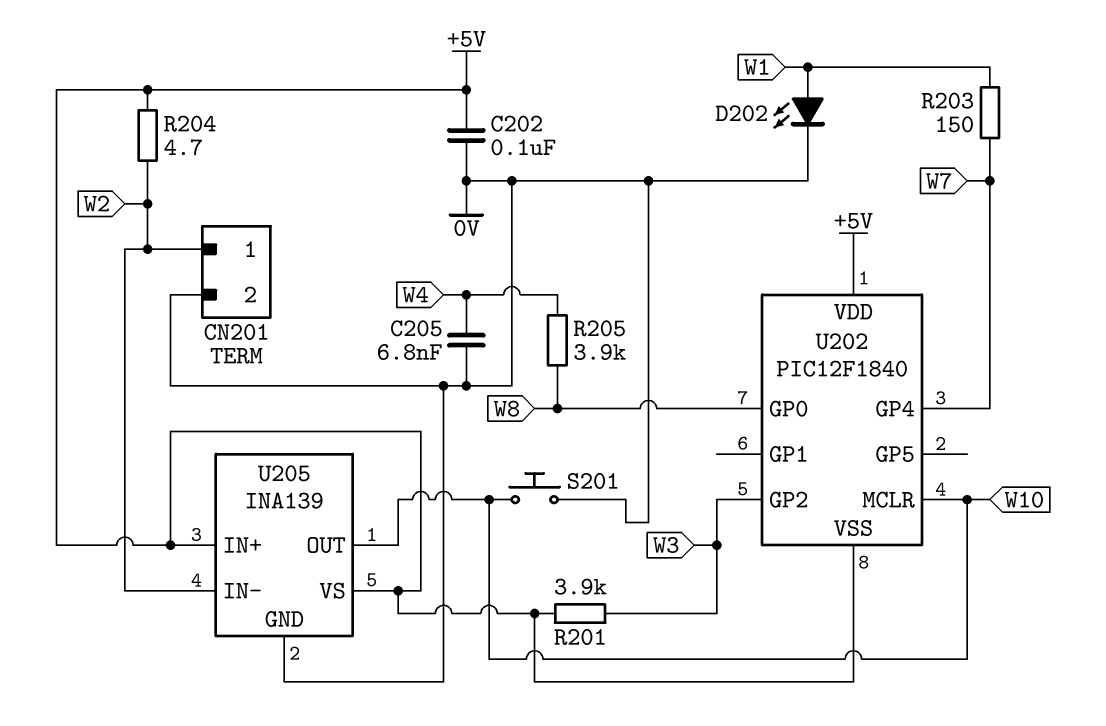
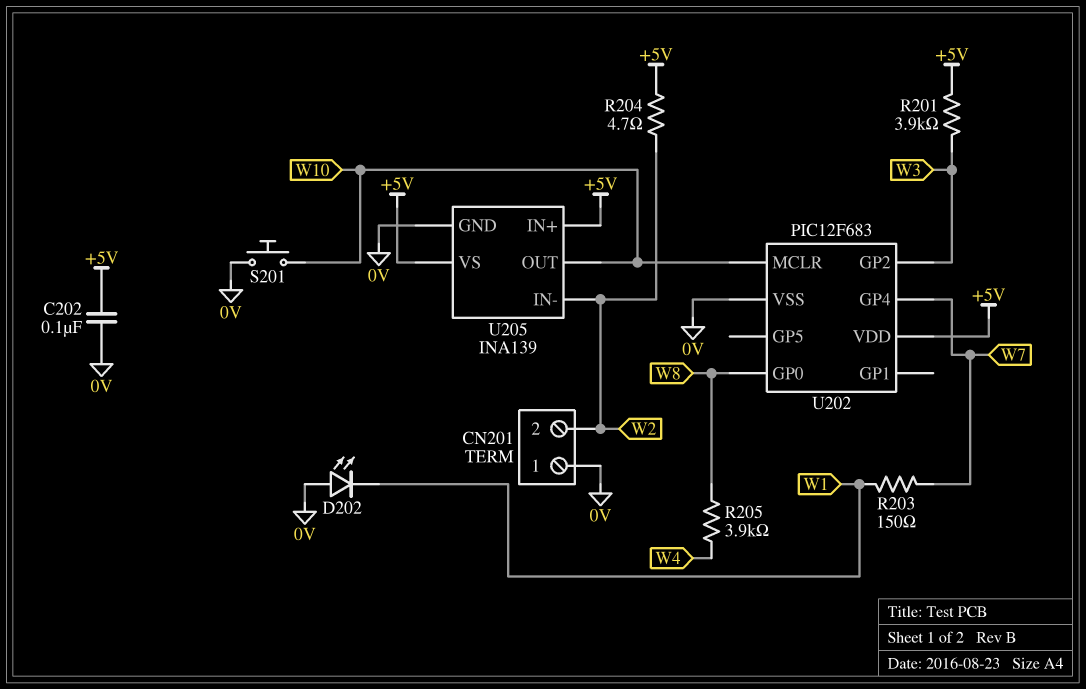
C205: 6.8nF (0V, W4) -> none
CN201 pin 1: W2 -> 0V
CN201 pin 2: 0V -> W2
D202: LED (A W1, K 0V) -> LED (A 0V, K W1)
U202: PIC12F1840 -> PIC12F683
U202 pin VSS: +5V -> 0V

